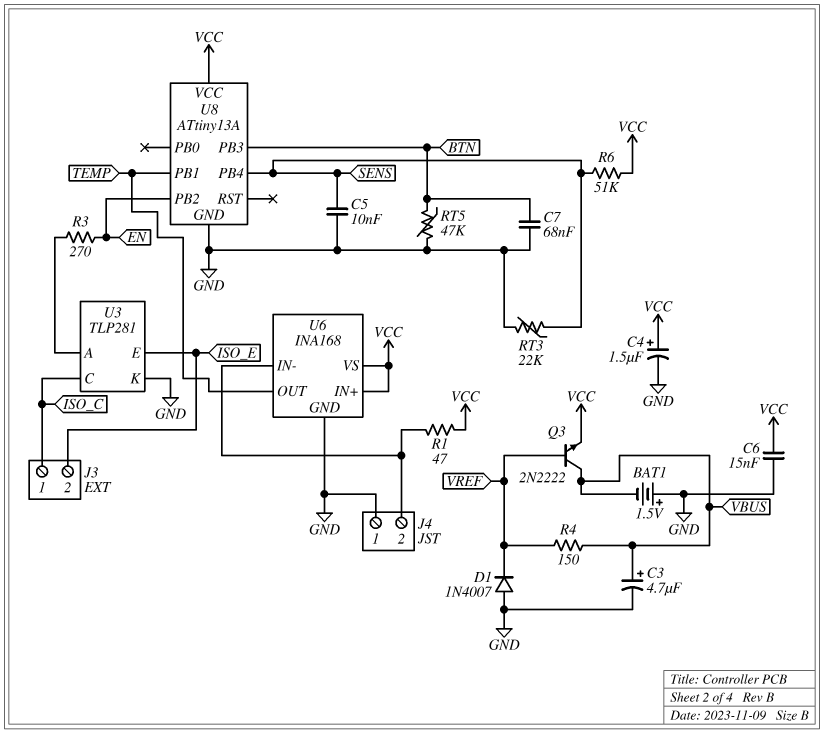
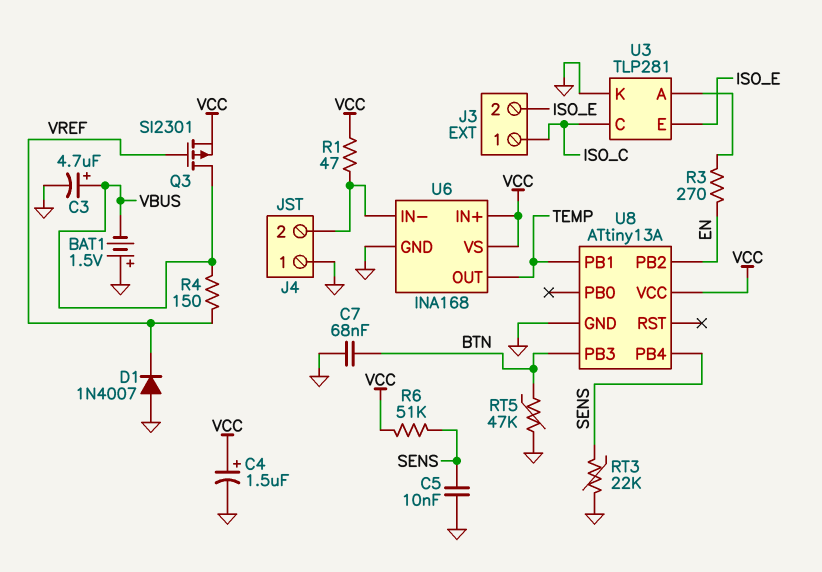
C6: 15nF (GND, VCC) -> none
Q3: NPN 2N2222 (B VREF, C VBUS, E VCC) -> PMOS SI2301 (G VREF, D VBUS, S VCC)

